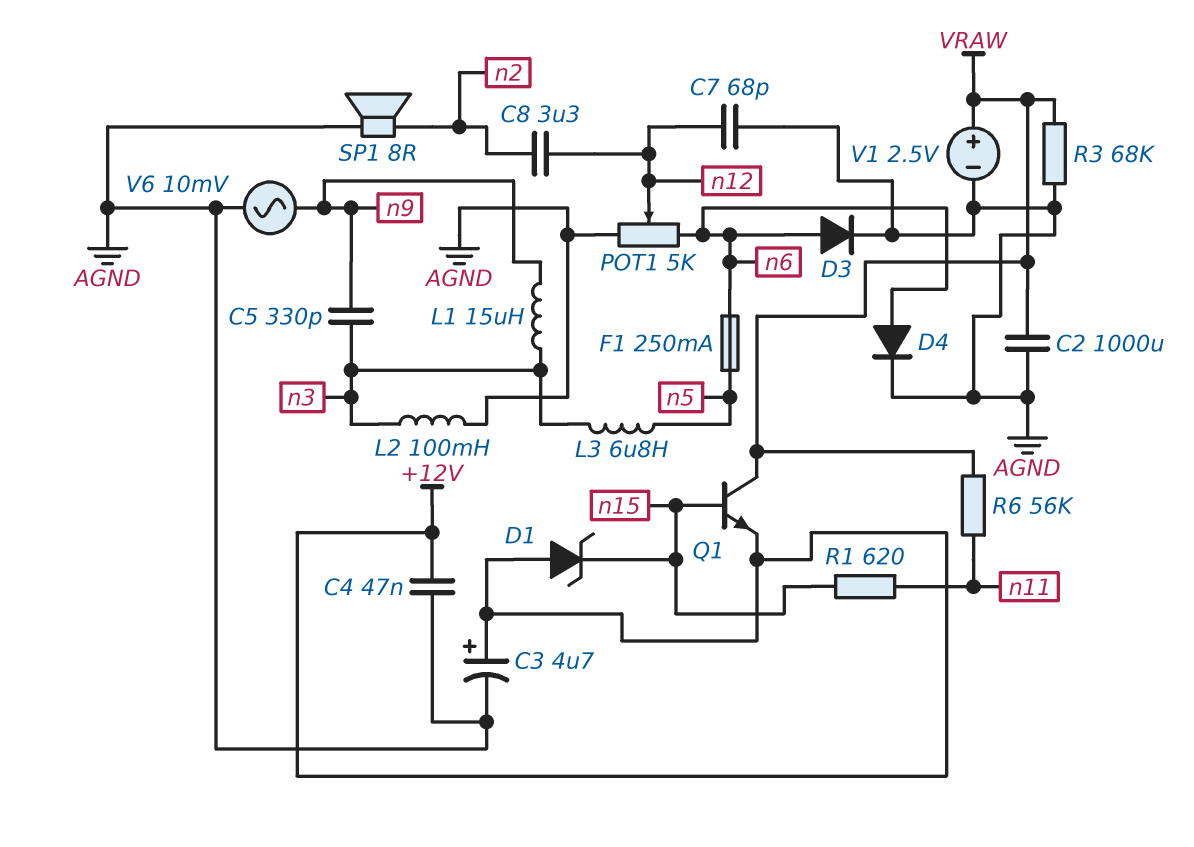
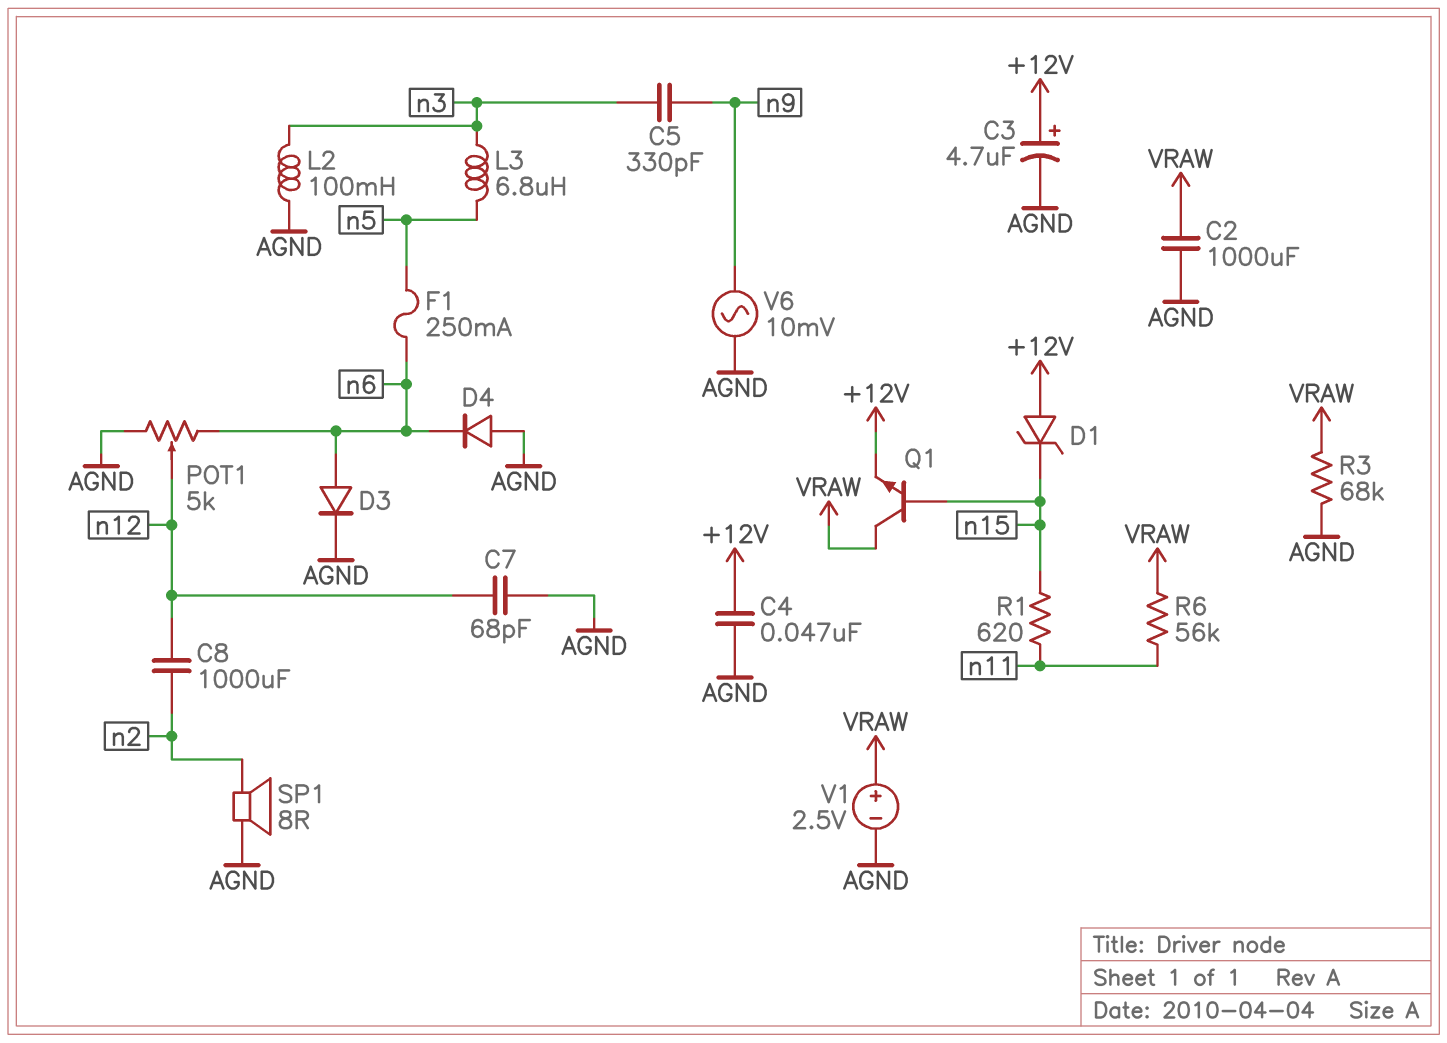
C8: 3.3uF (n2, n12) -> 1000uF (n2, n12)
D4: diode (A n6, K AGND) -> diode (A AGND, K n6)
L1: 15uH (n3, n9) -> none

